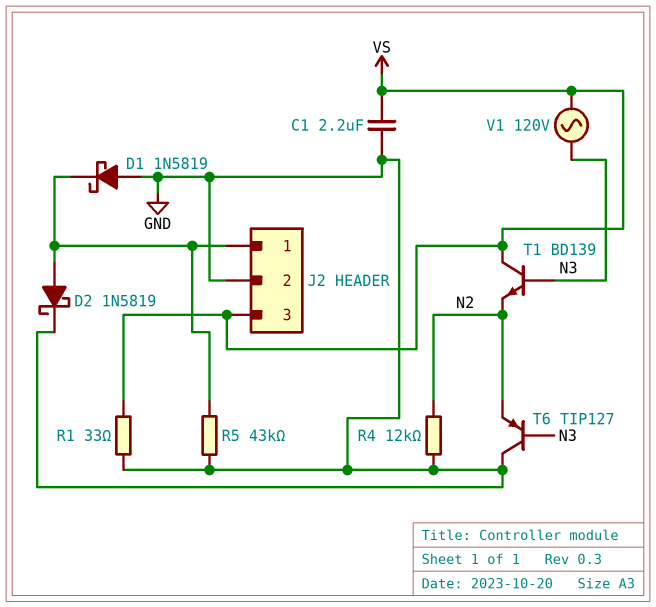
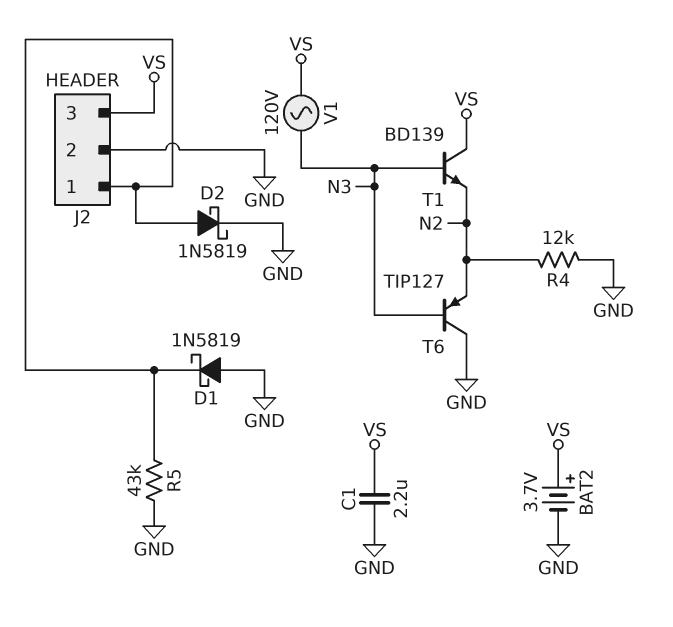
BAT2: none -> 3.7V (plus VS, minus GND)
R1: 33 (GND, VS) -> none

